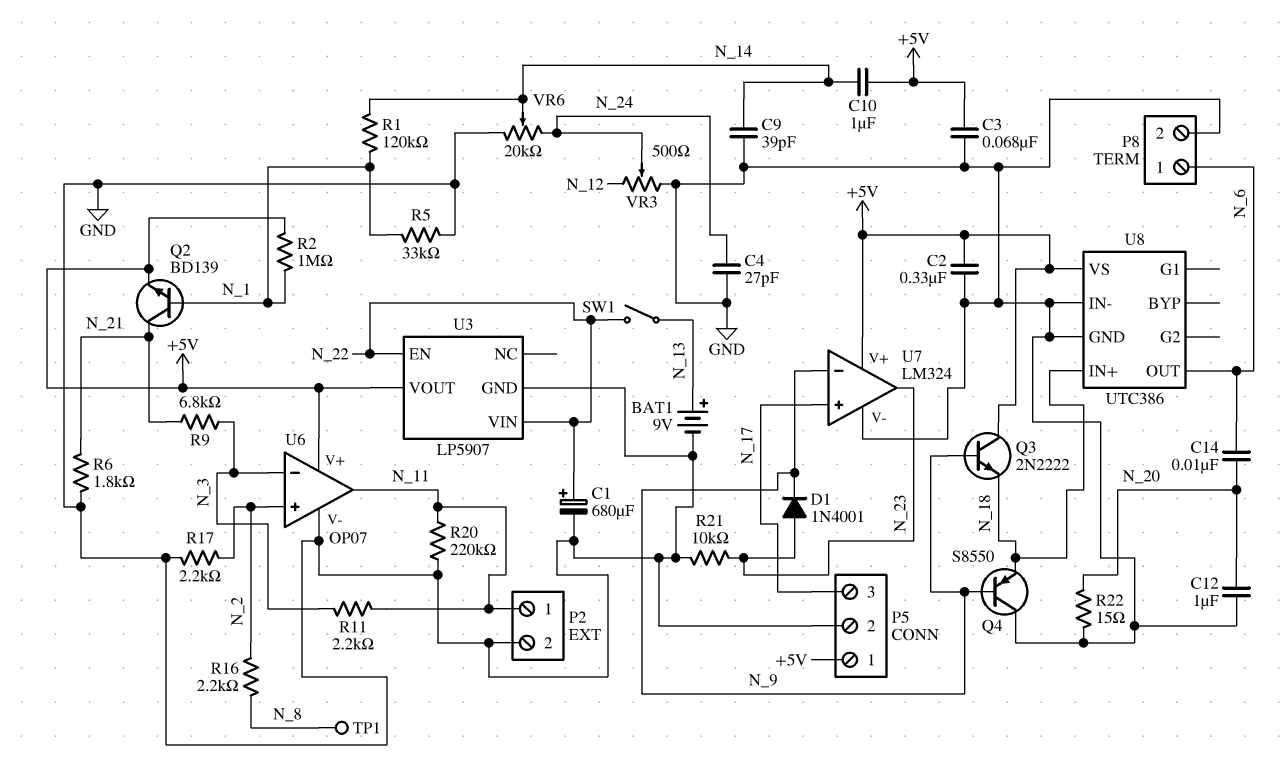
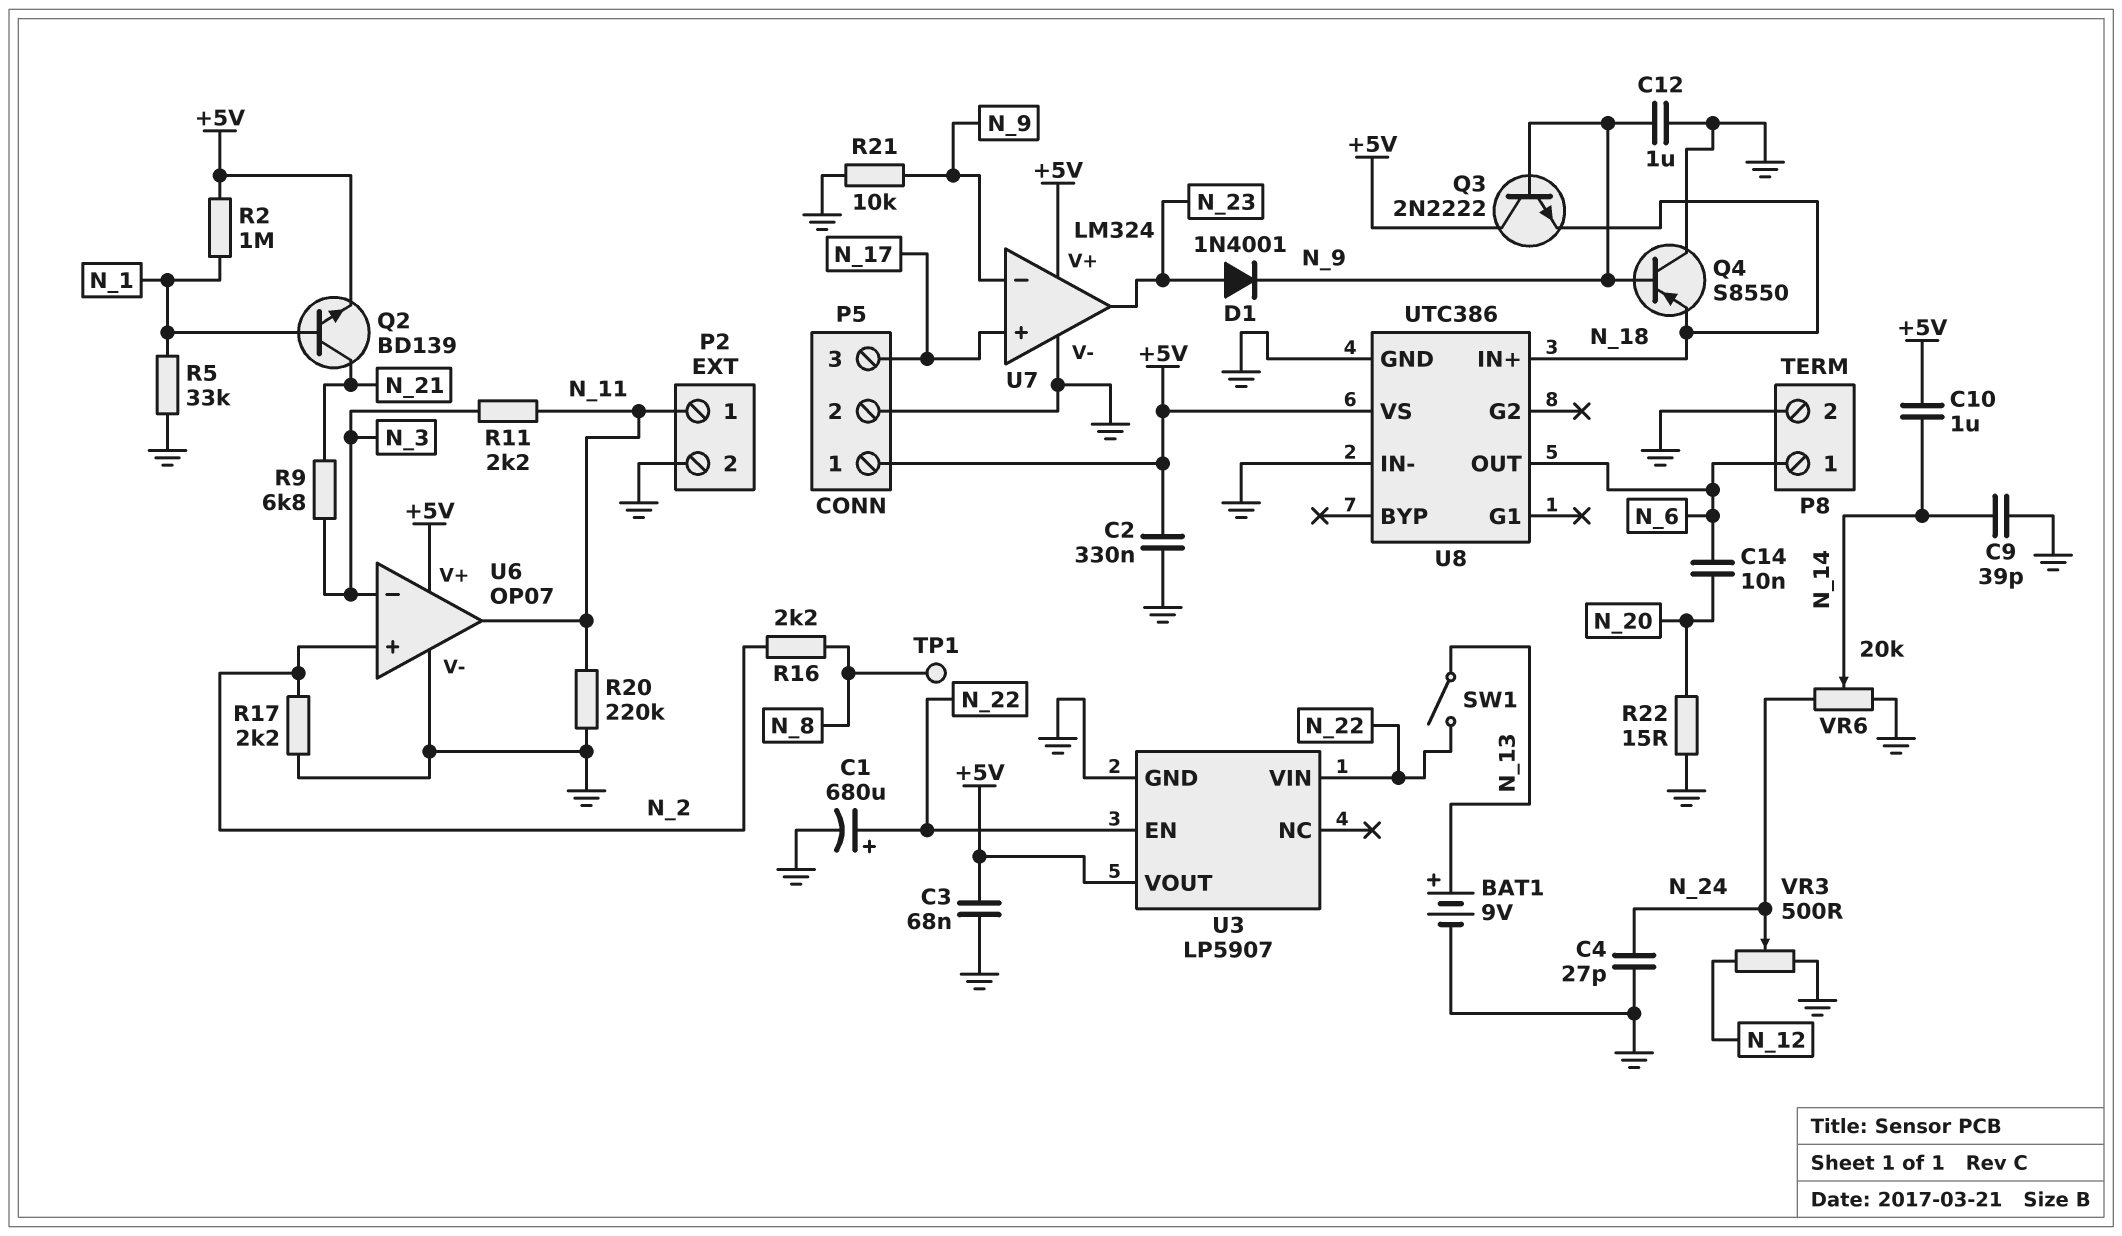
C12: 1uF (GND, N_20) -> 1uF (GND, N_9)
R1: 120k (N_1, N_14) -> none
R6: 1.8k (GND, N_21) -> none
R21: 10k (GND, N_23) -> 10k (GND, N_9)

